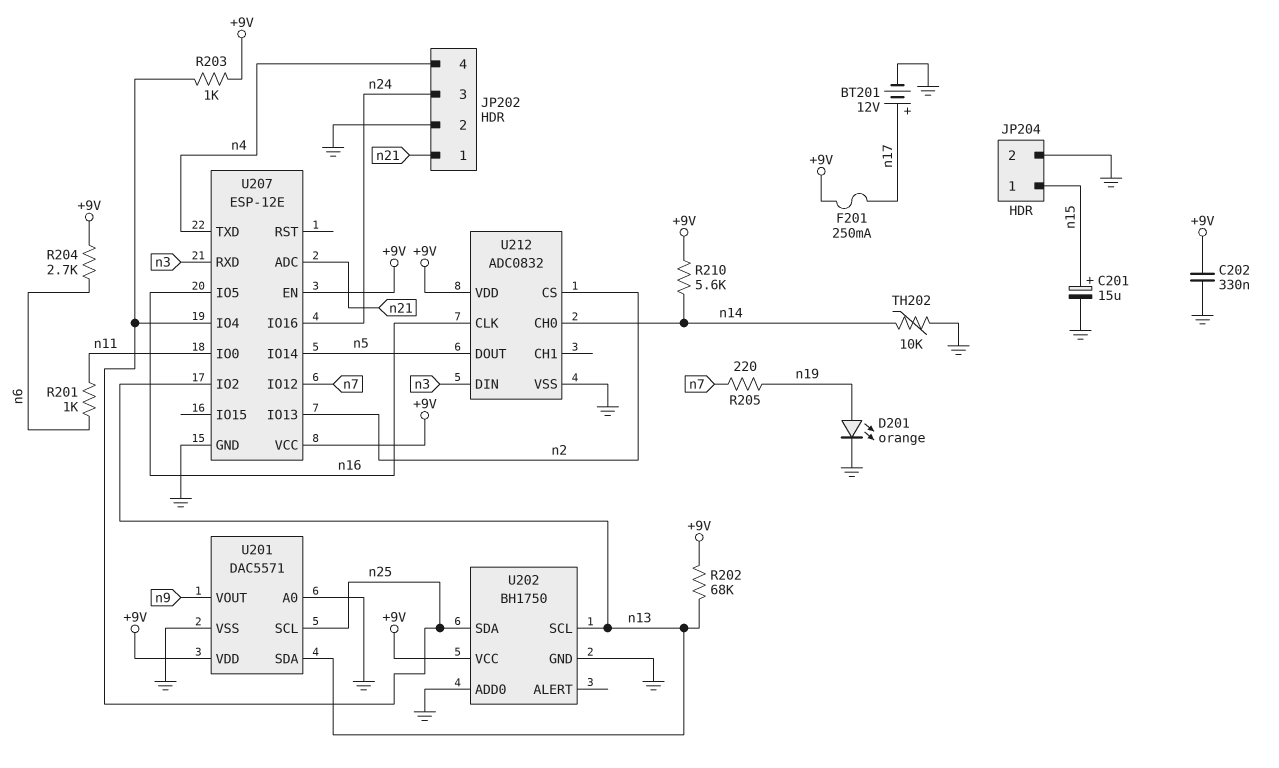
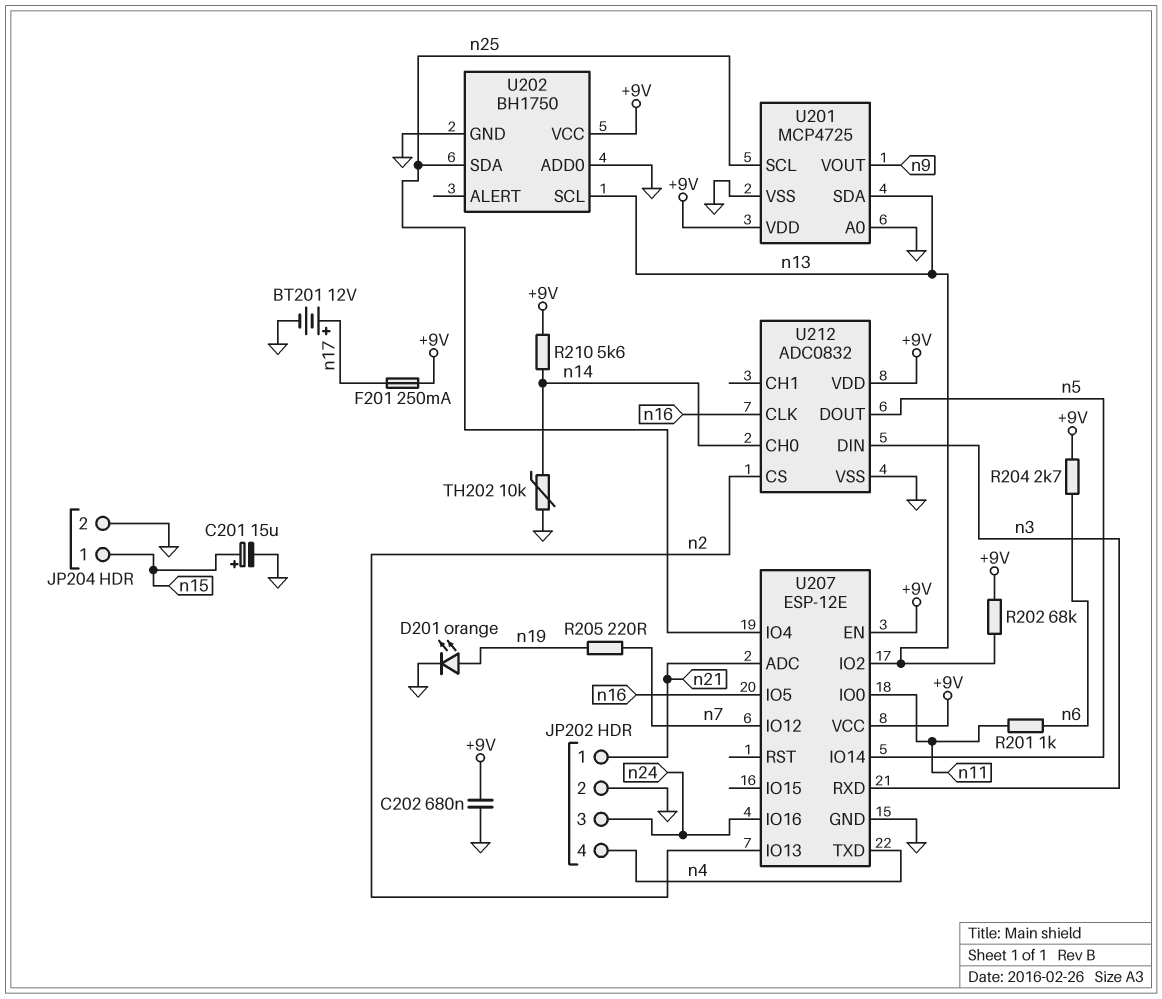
C202: 330nF (+9V, GND) -> 680nF (+9V, GND)
R203: 1k (+9V, n25) -> none
U201: DAC5571 -> MCP4725

